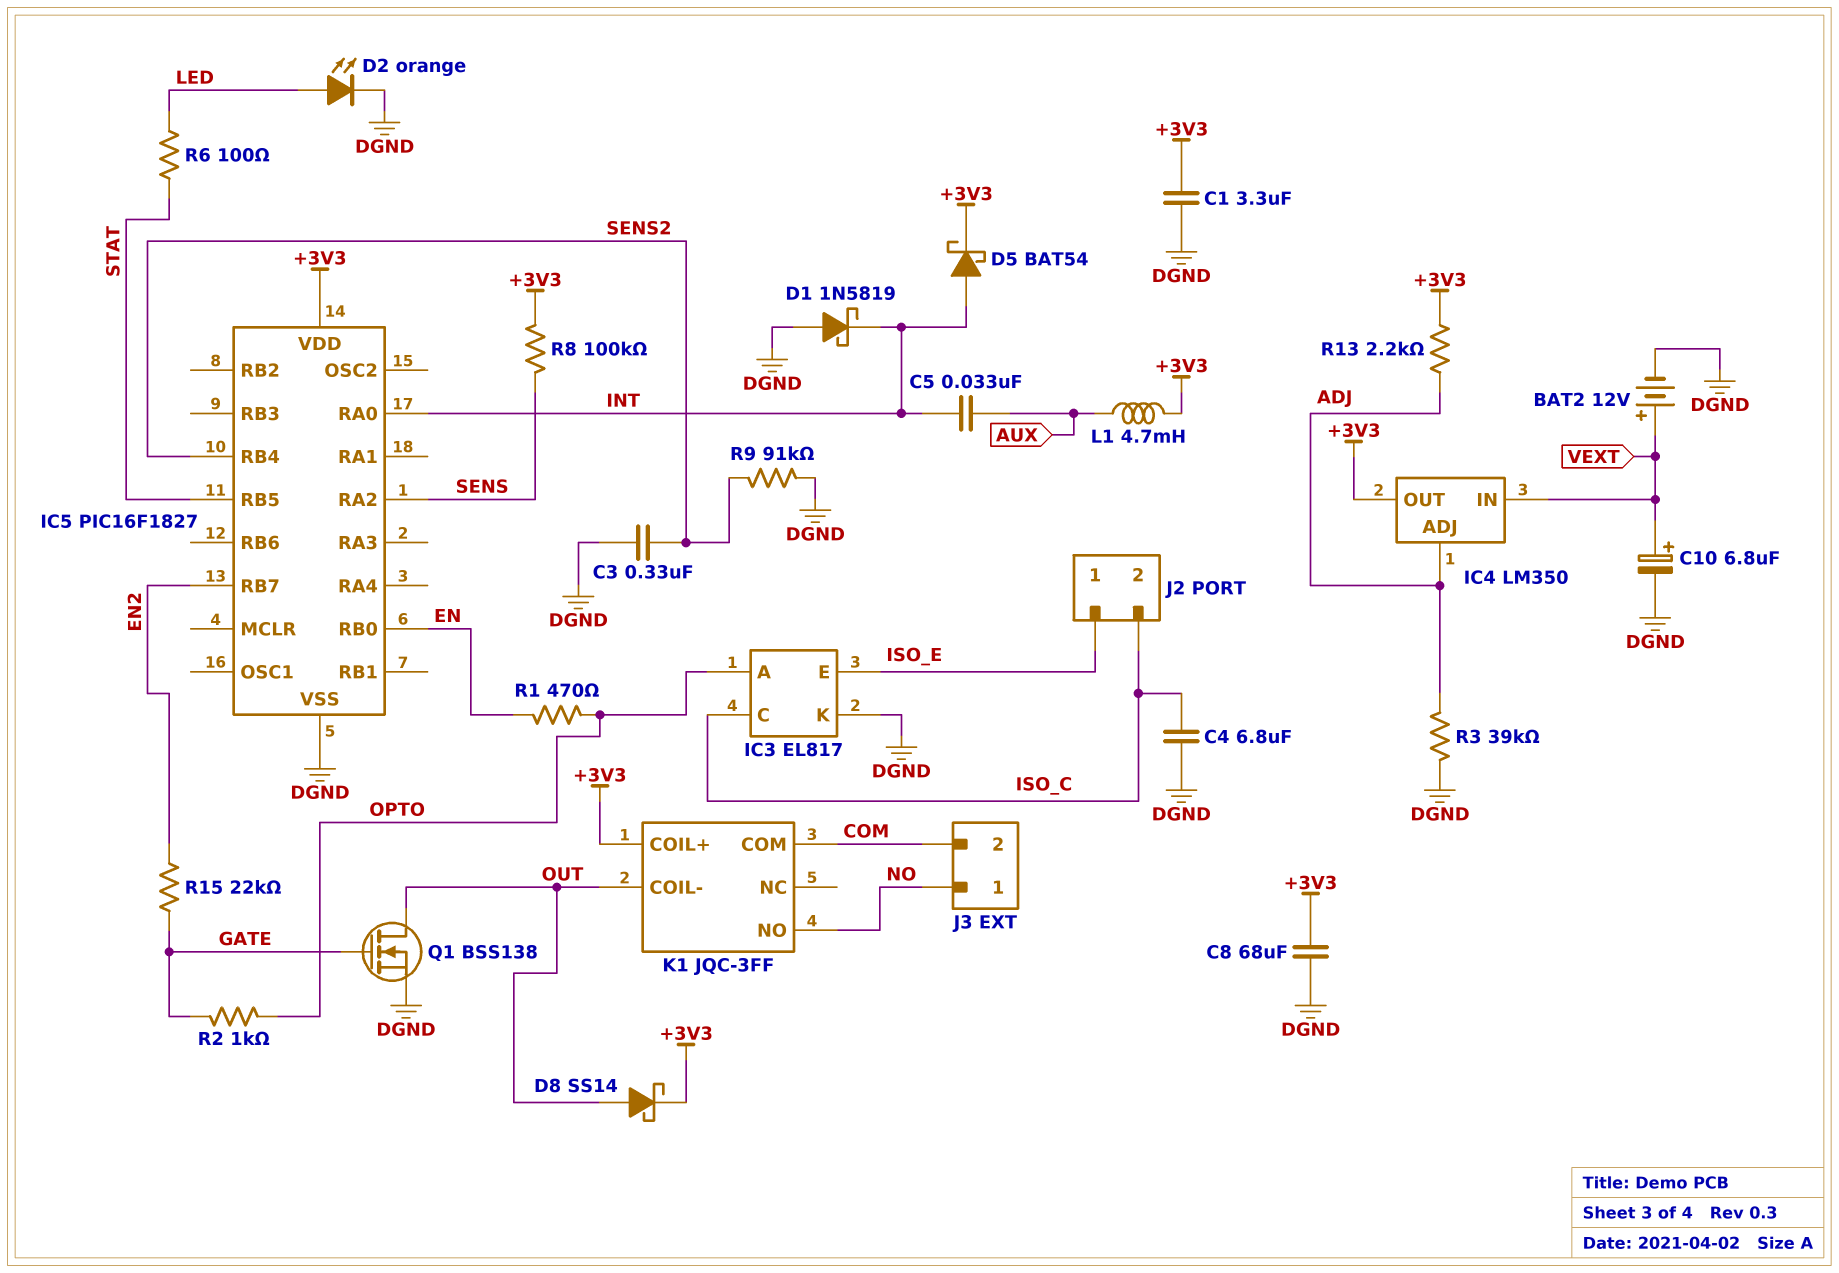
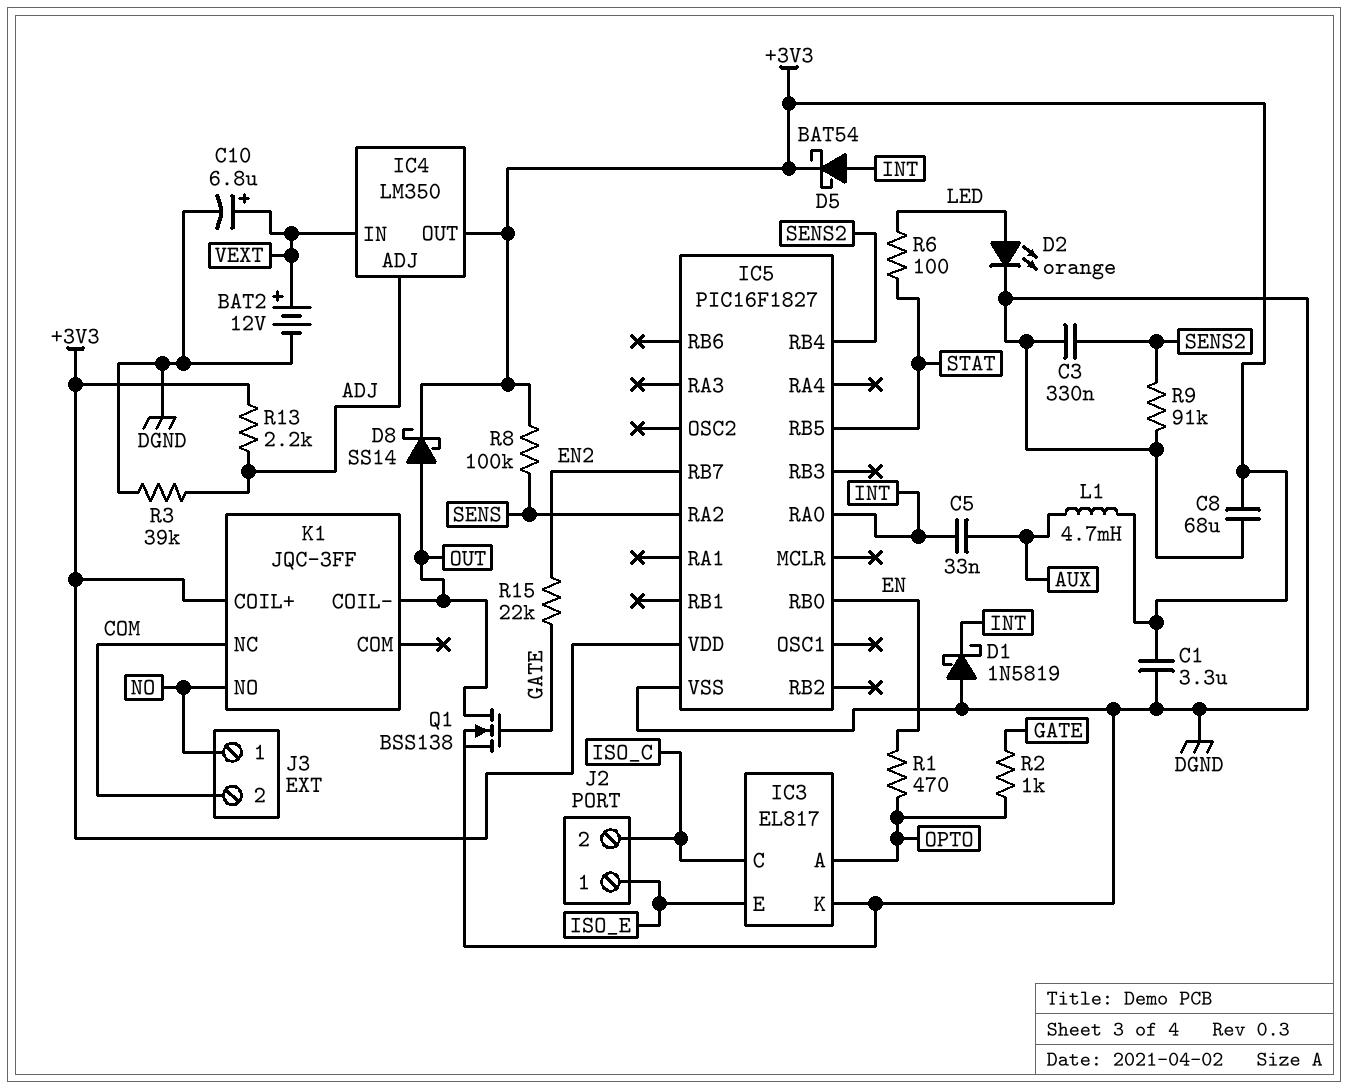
C4: 6.8uF (DGND, ISO_C) -> none
K1 pin COM: COM -> none
K1 pin NC: none -> COM

